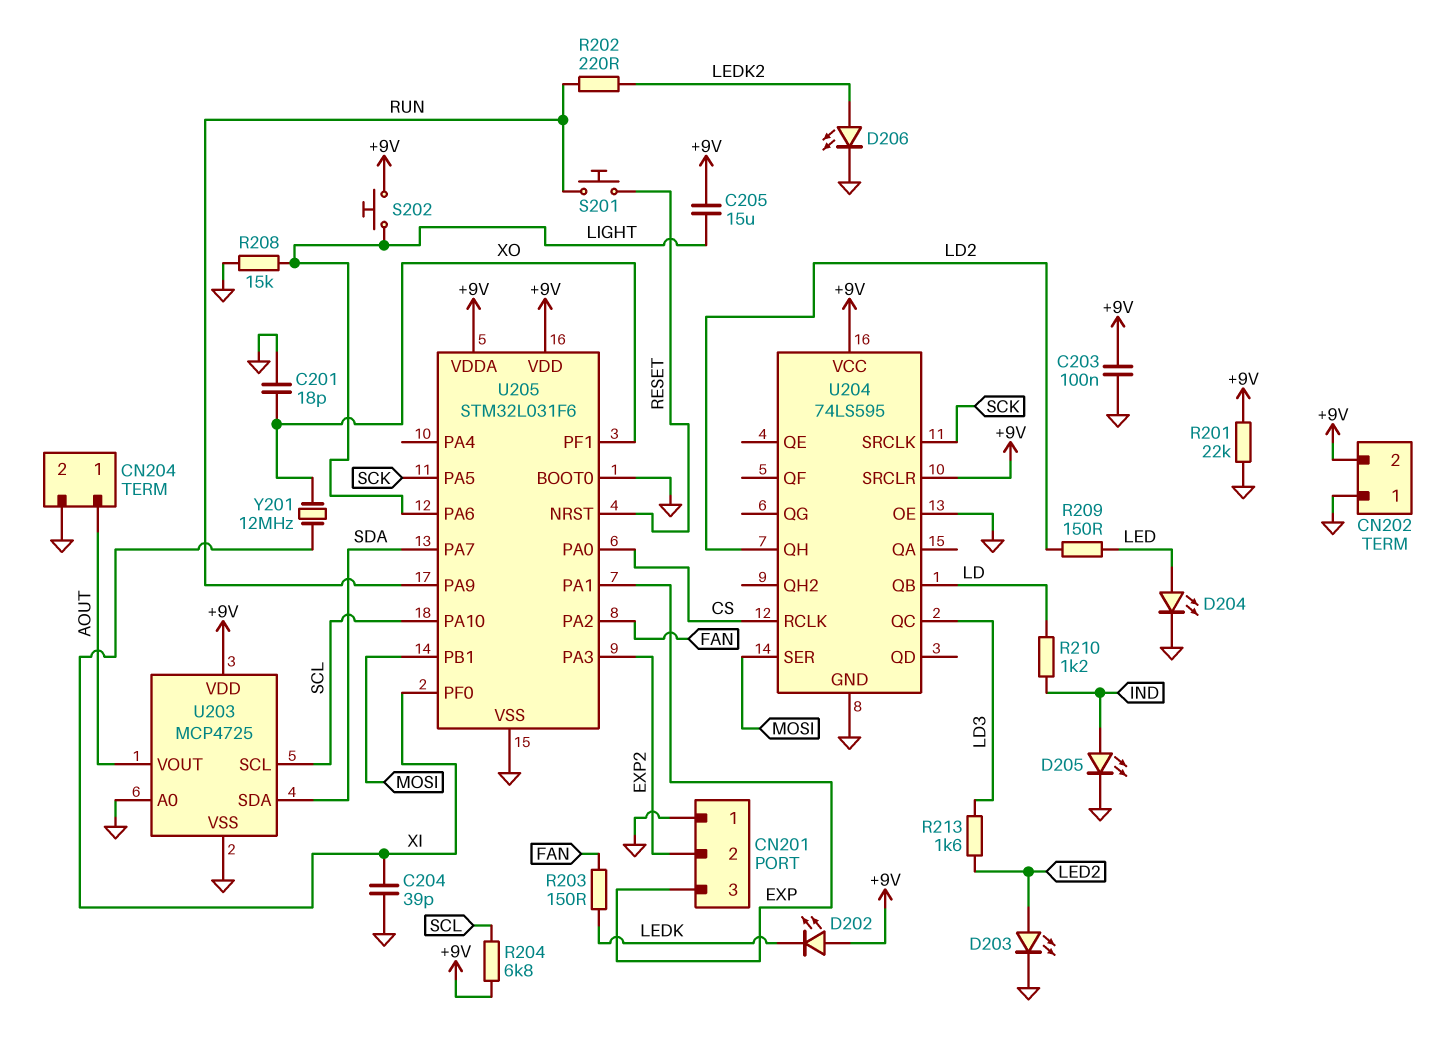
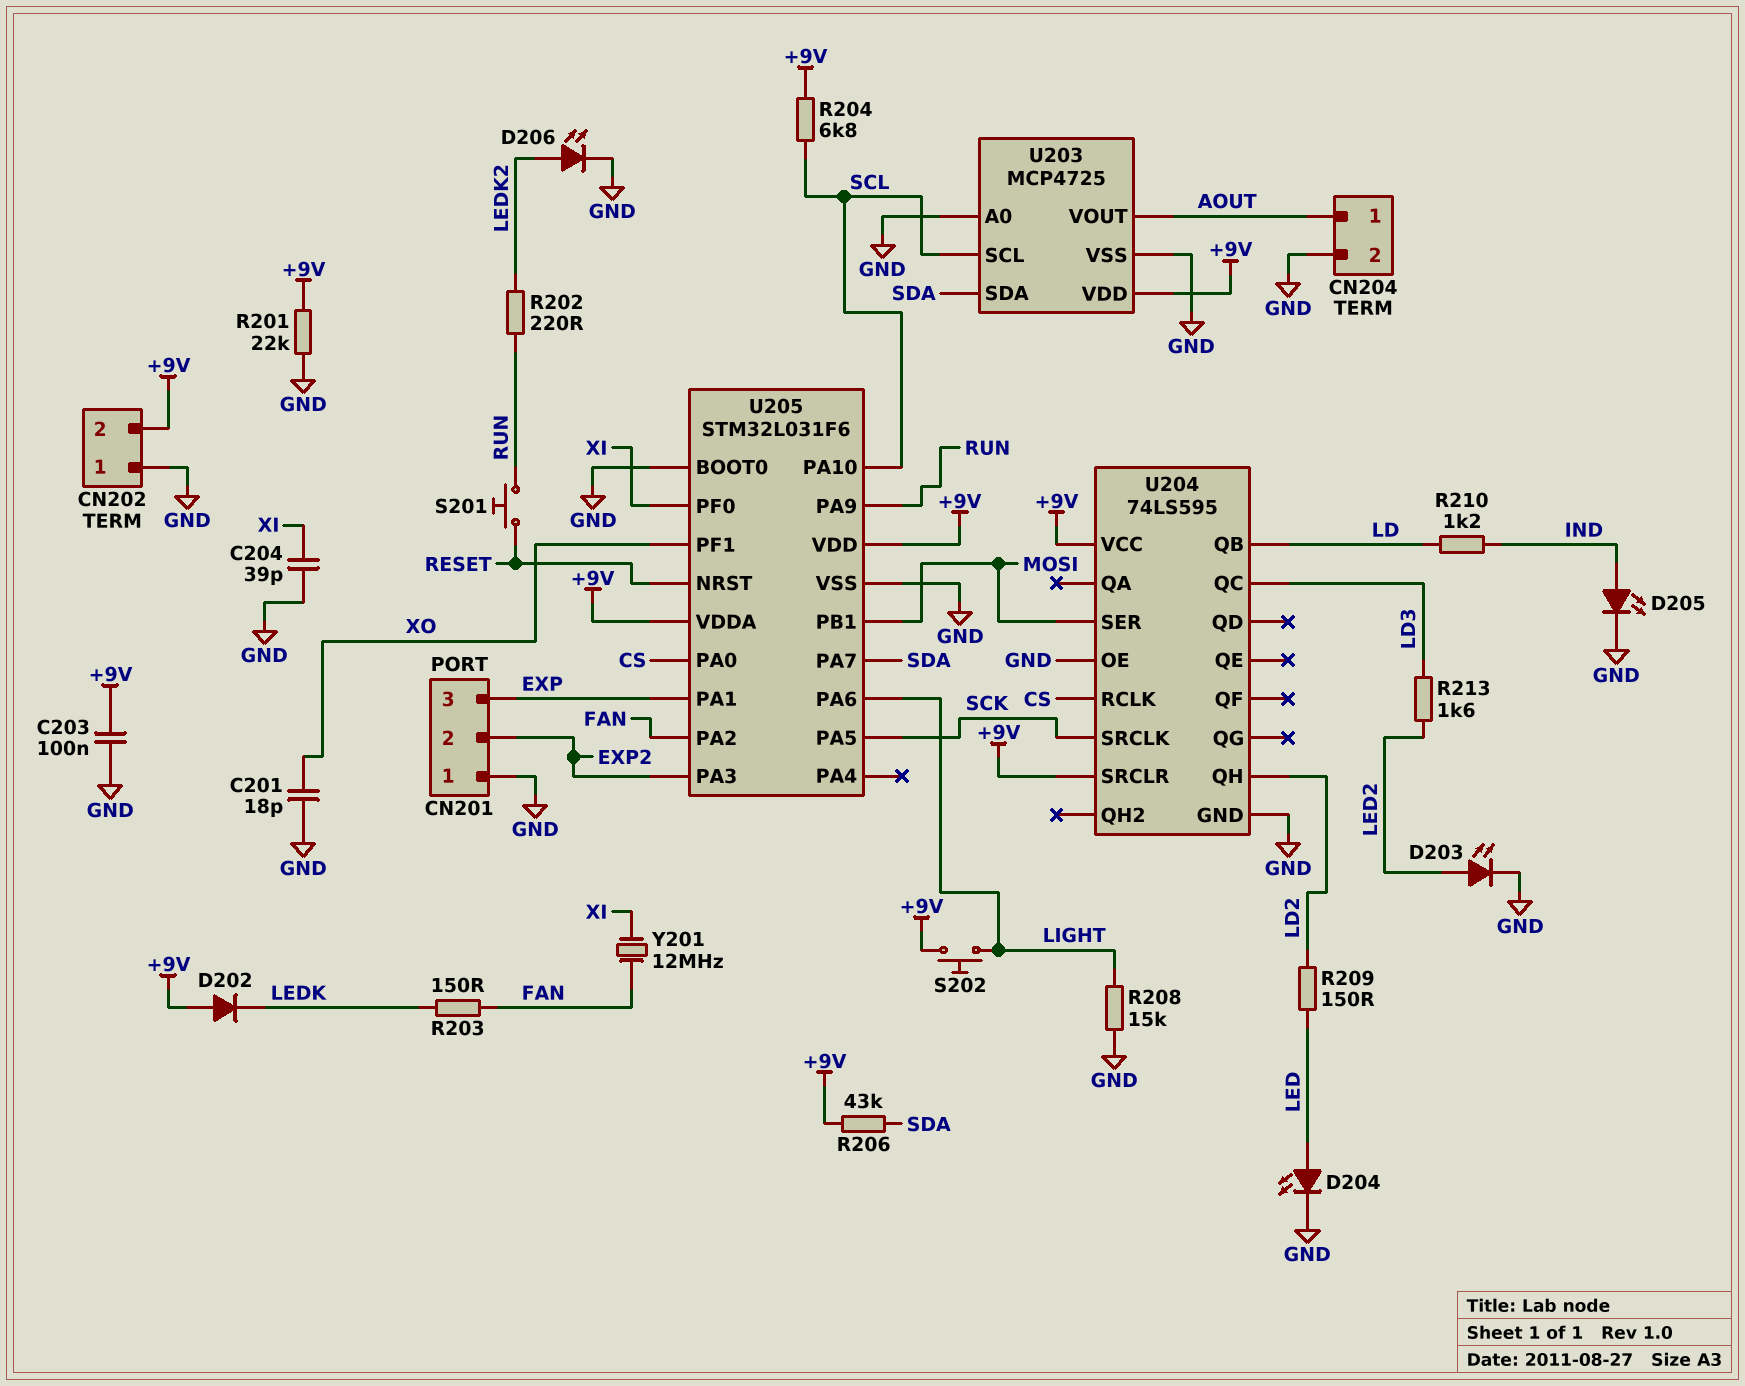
C205: 15uF (+9V, LIGHT) -> none
D202: LED (A +9V, K LEDK) -> diode (A +9V, K LEDK)
R206: none -> 43k (+9V, SDA)
Y201: 12MHz (XI, XO) -> 12MHz (FAN, XI)

